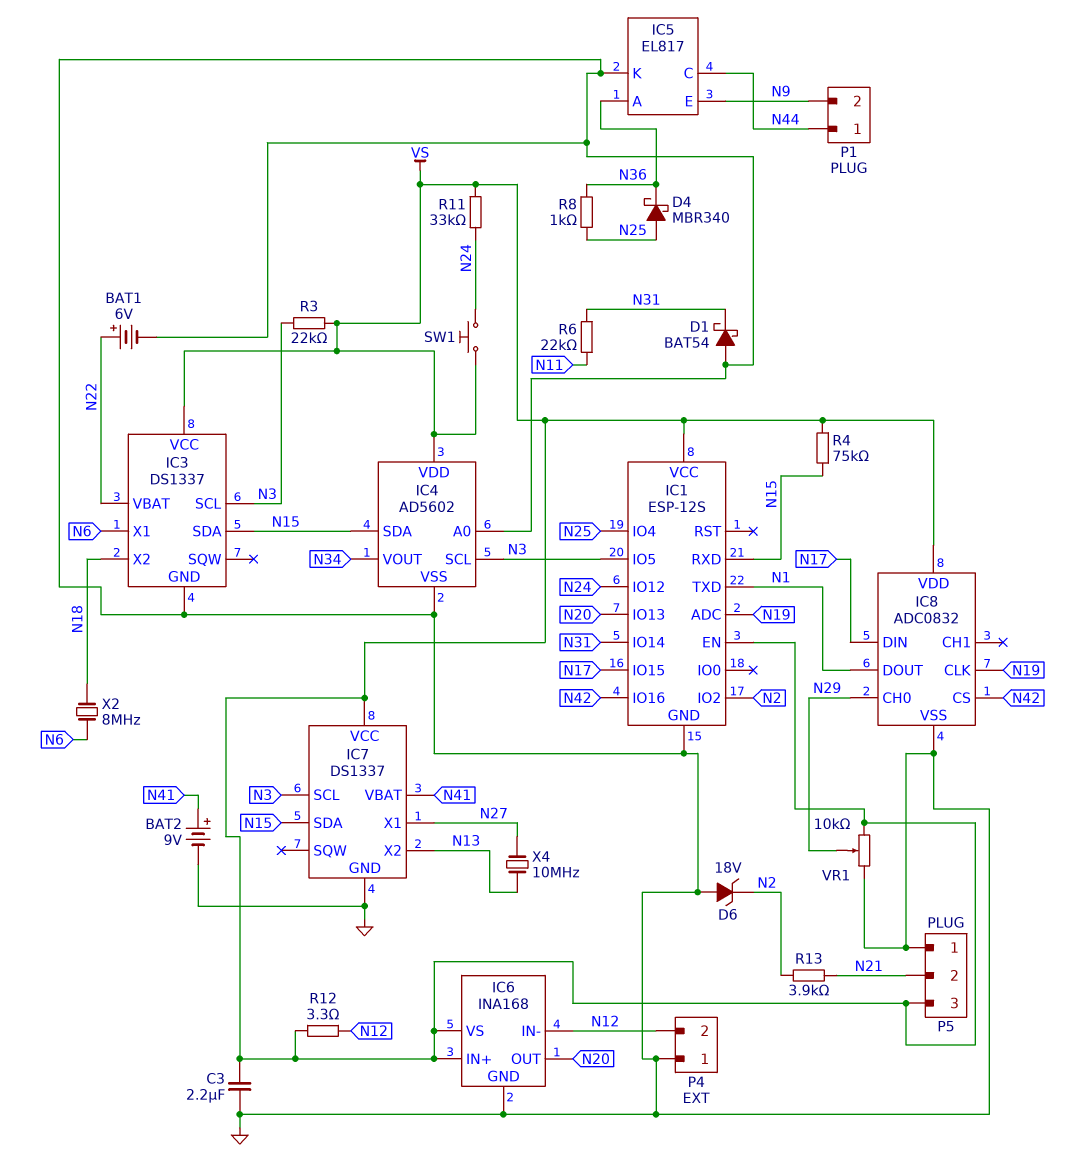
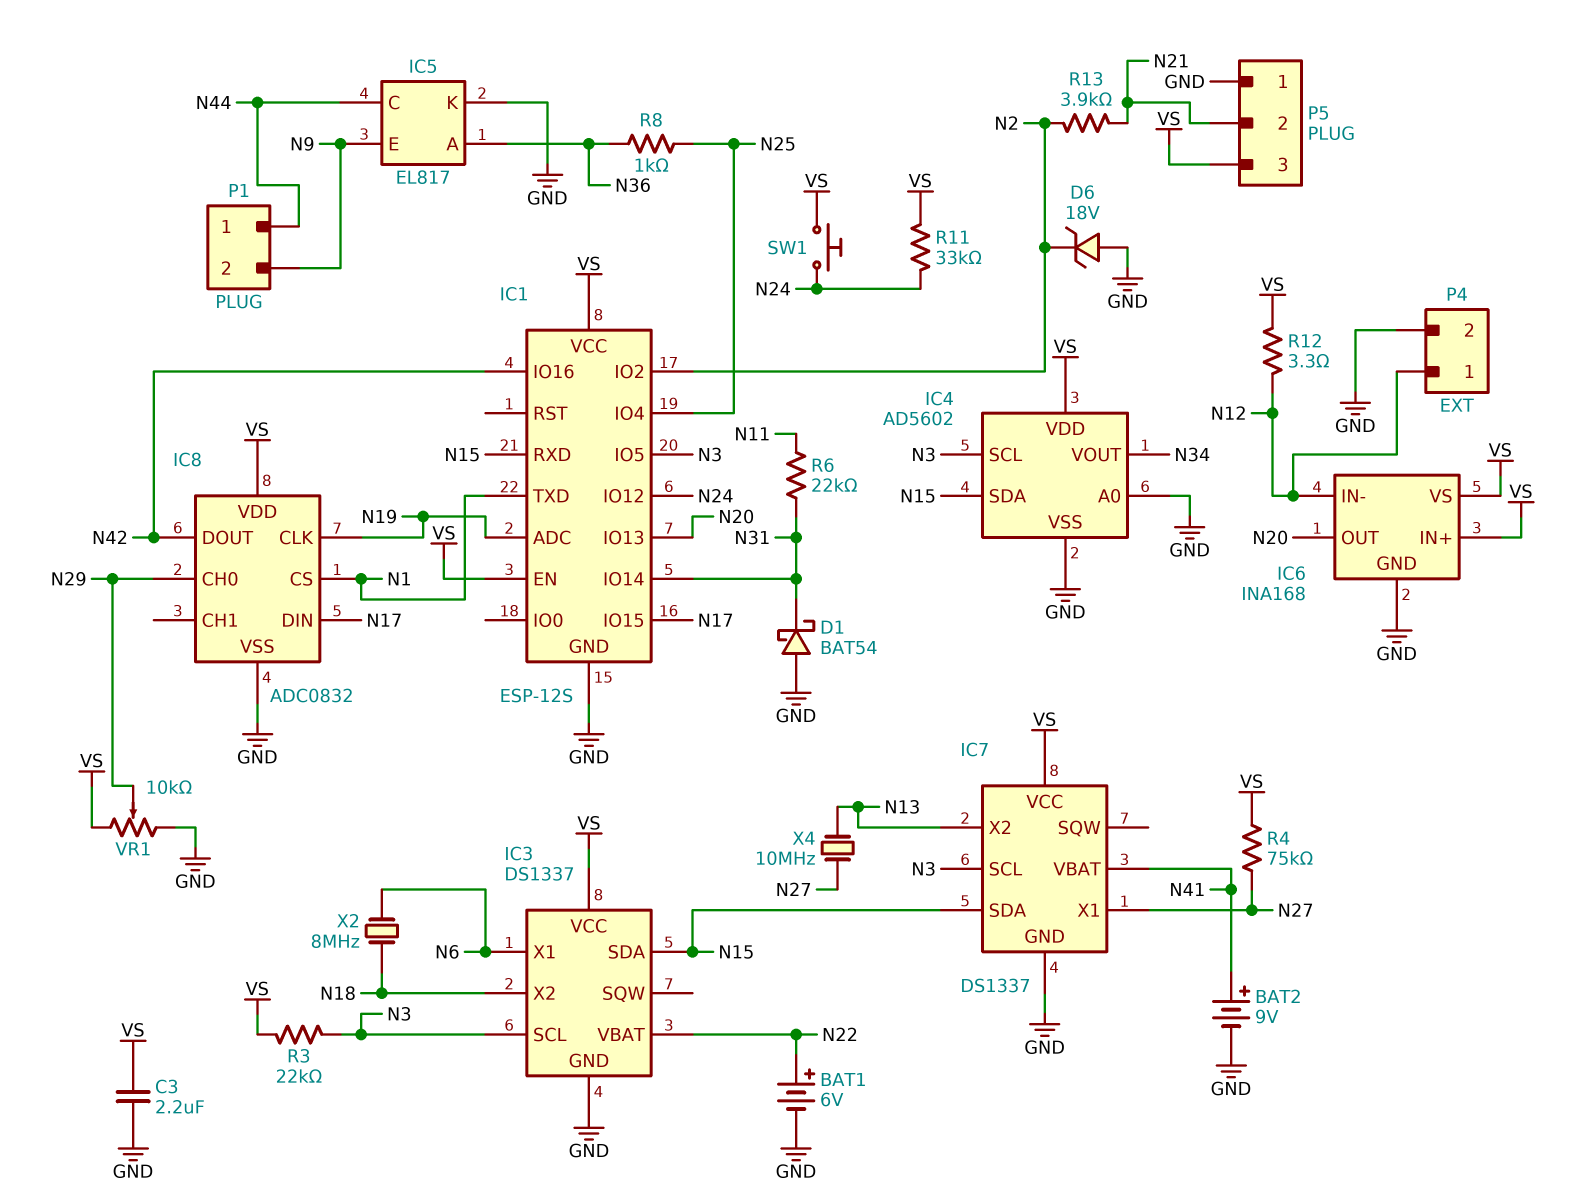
D4: schottky MBR340 (A N25, K N36) -> none
IC8 pin CS: N42 -> N1
IC8 pin DOUT: N1 -> N42
P4 pin 1: GND -> N12
P4 pin 2: N12 -> GND
R4: 75k (N15, VS) -> 75k (N27, VS)

